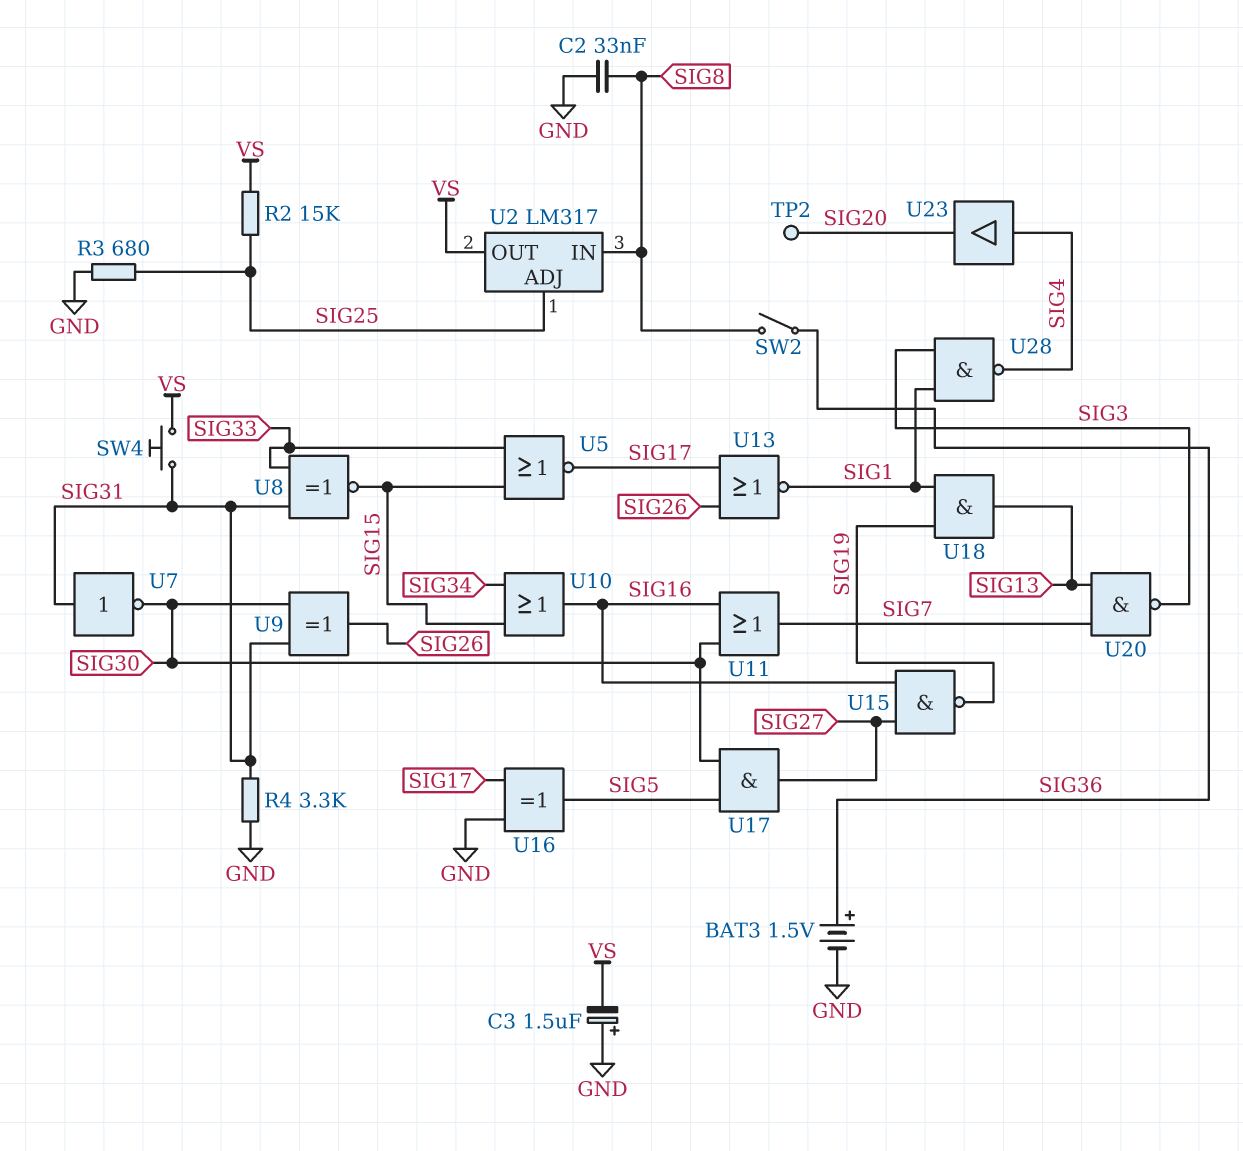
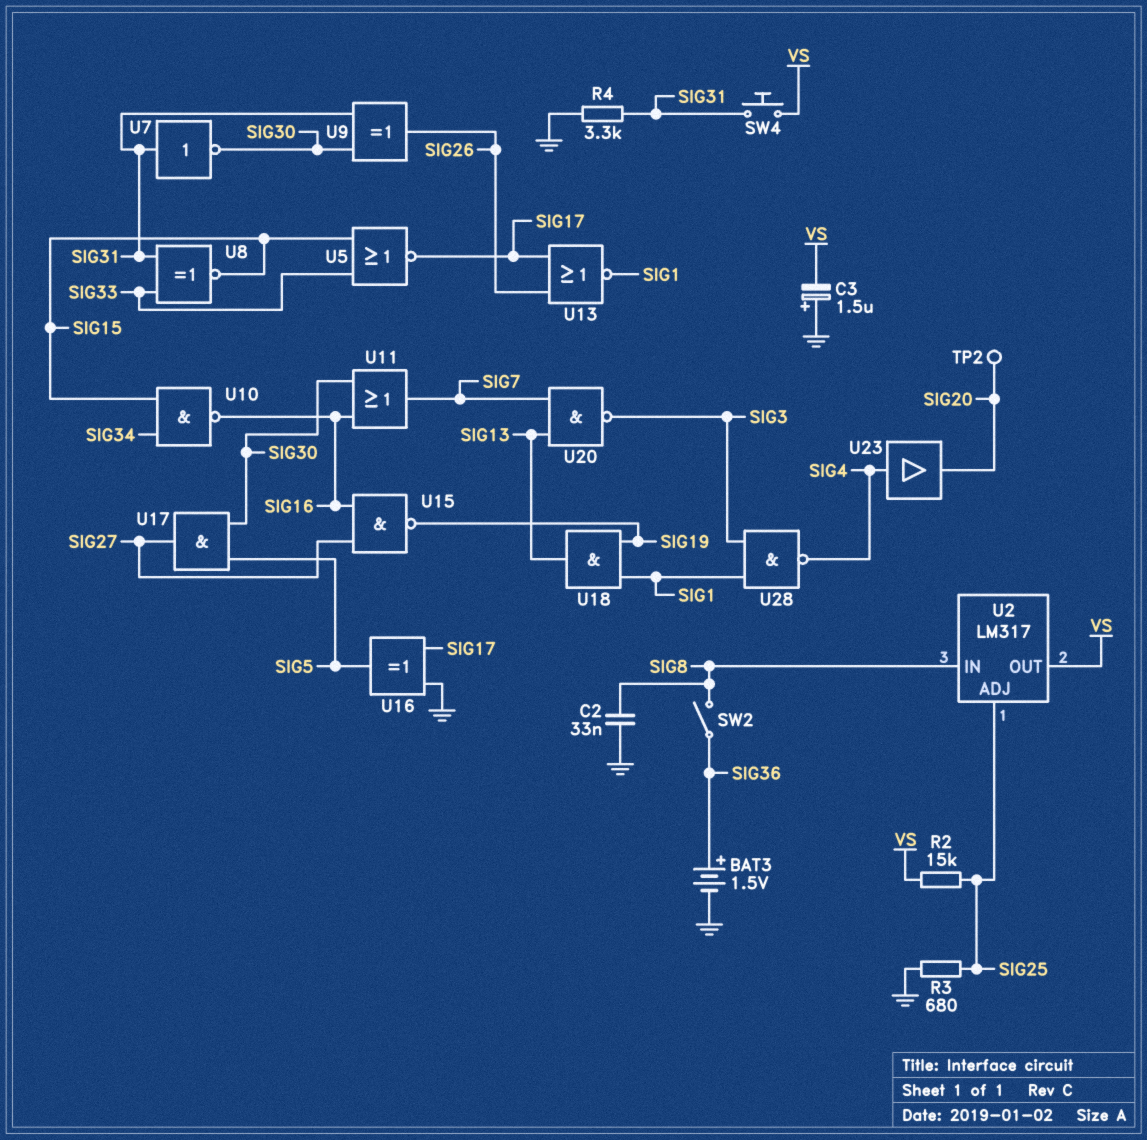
U10: OR (in SIG15, in SIG34, out SIG16) -> NAND (in SIG15, in SIG34, out SIG16)

